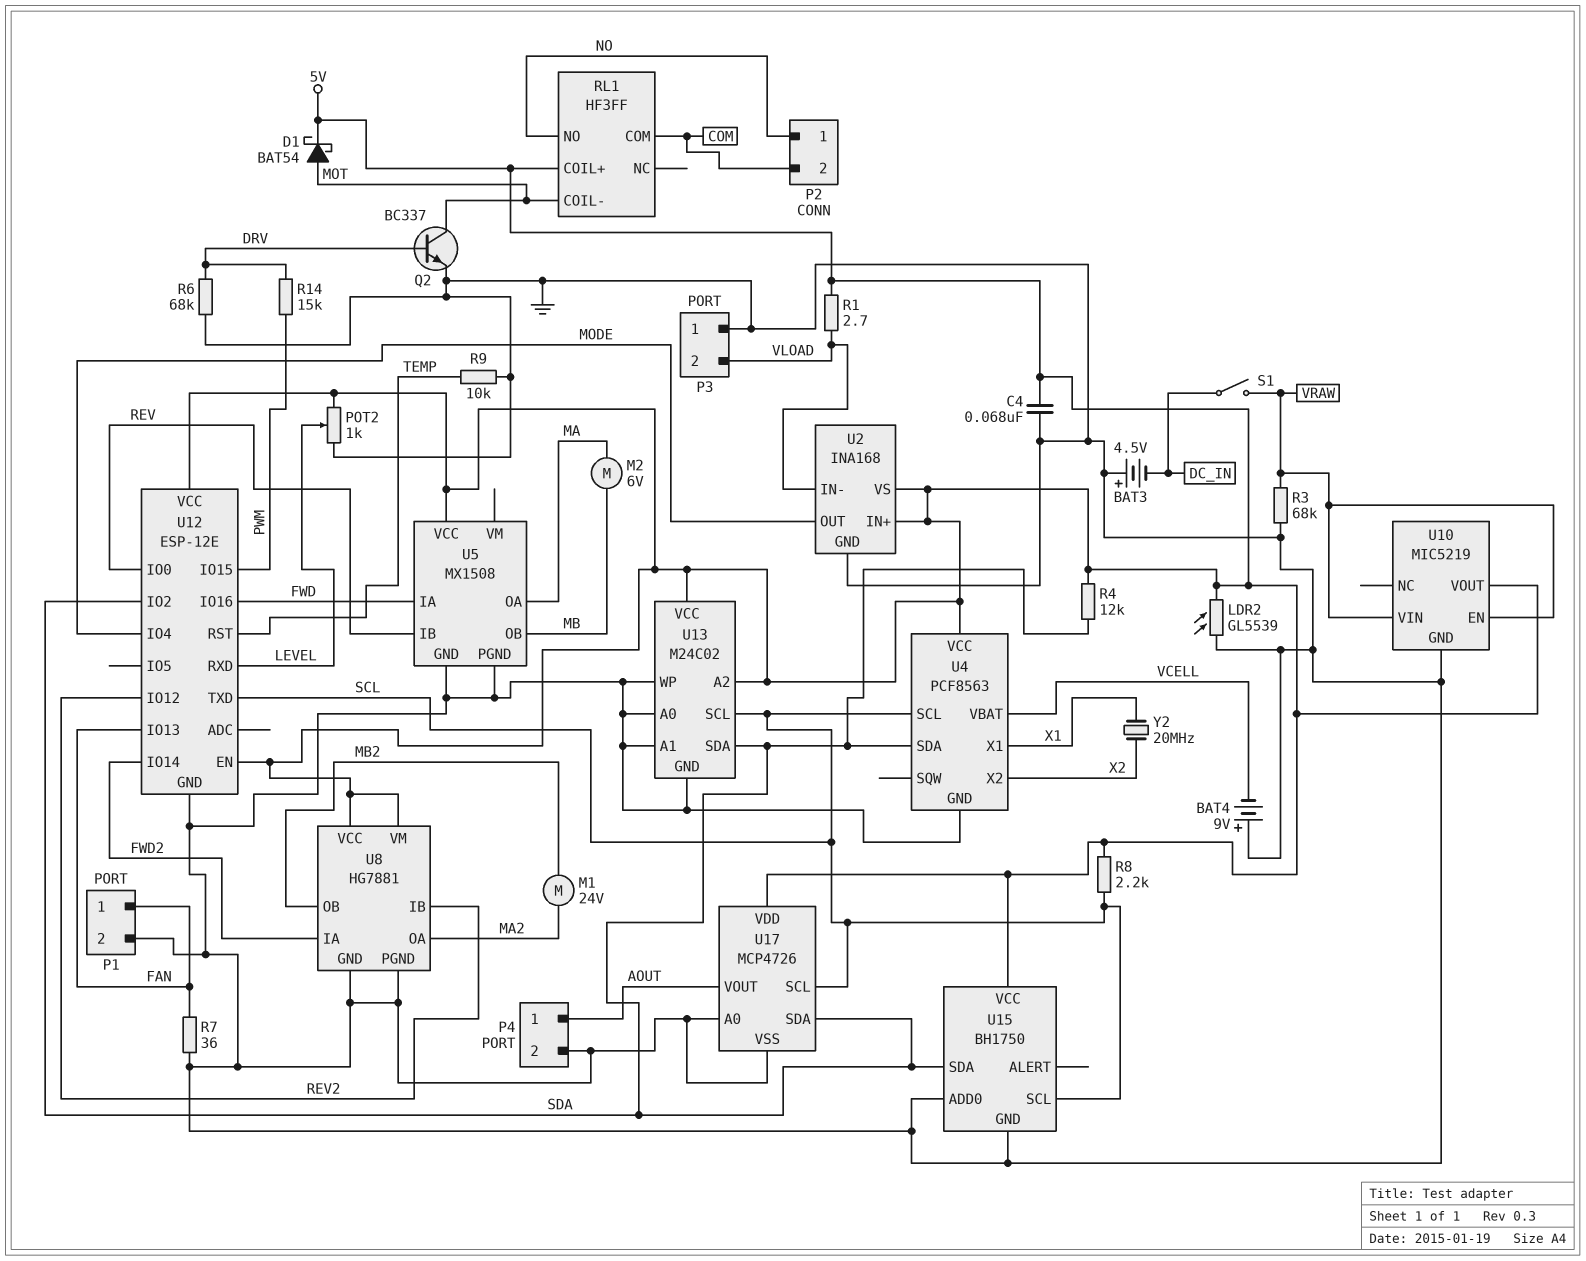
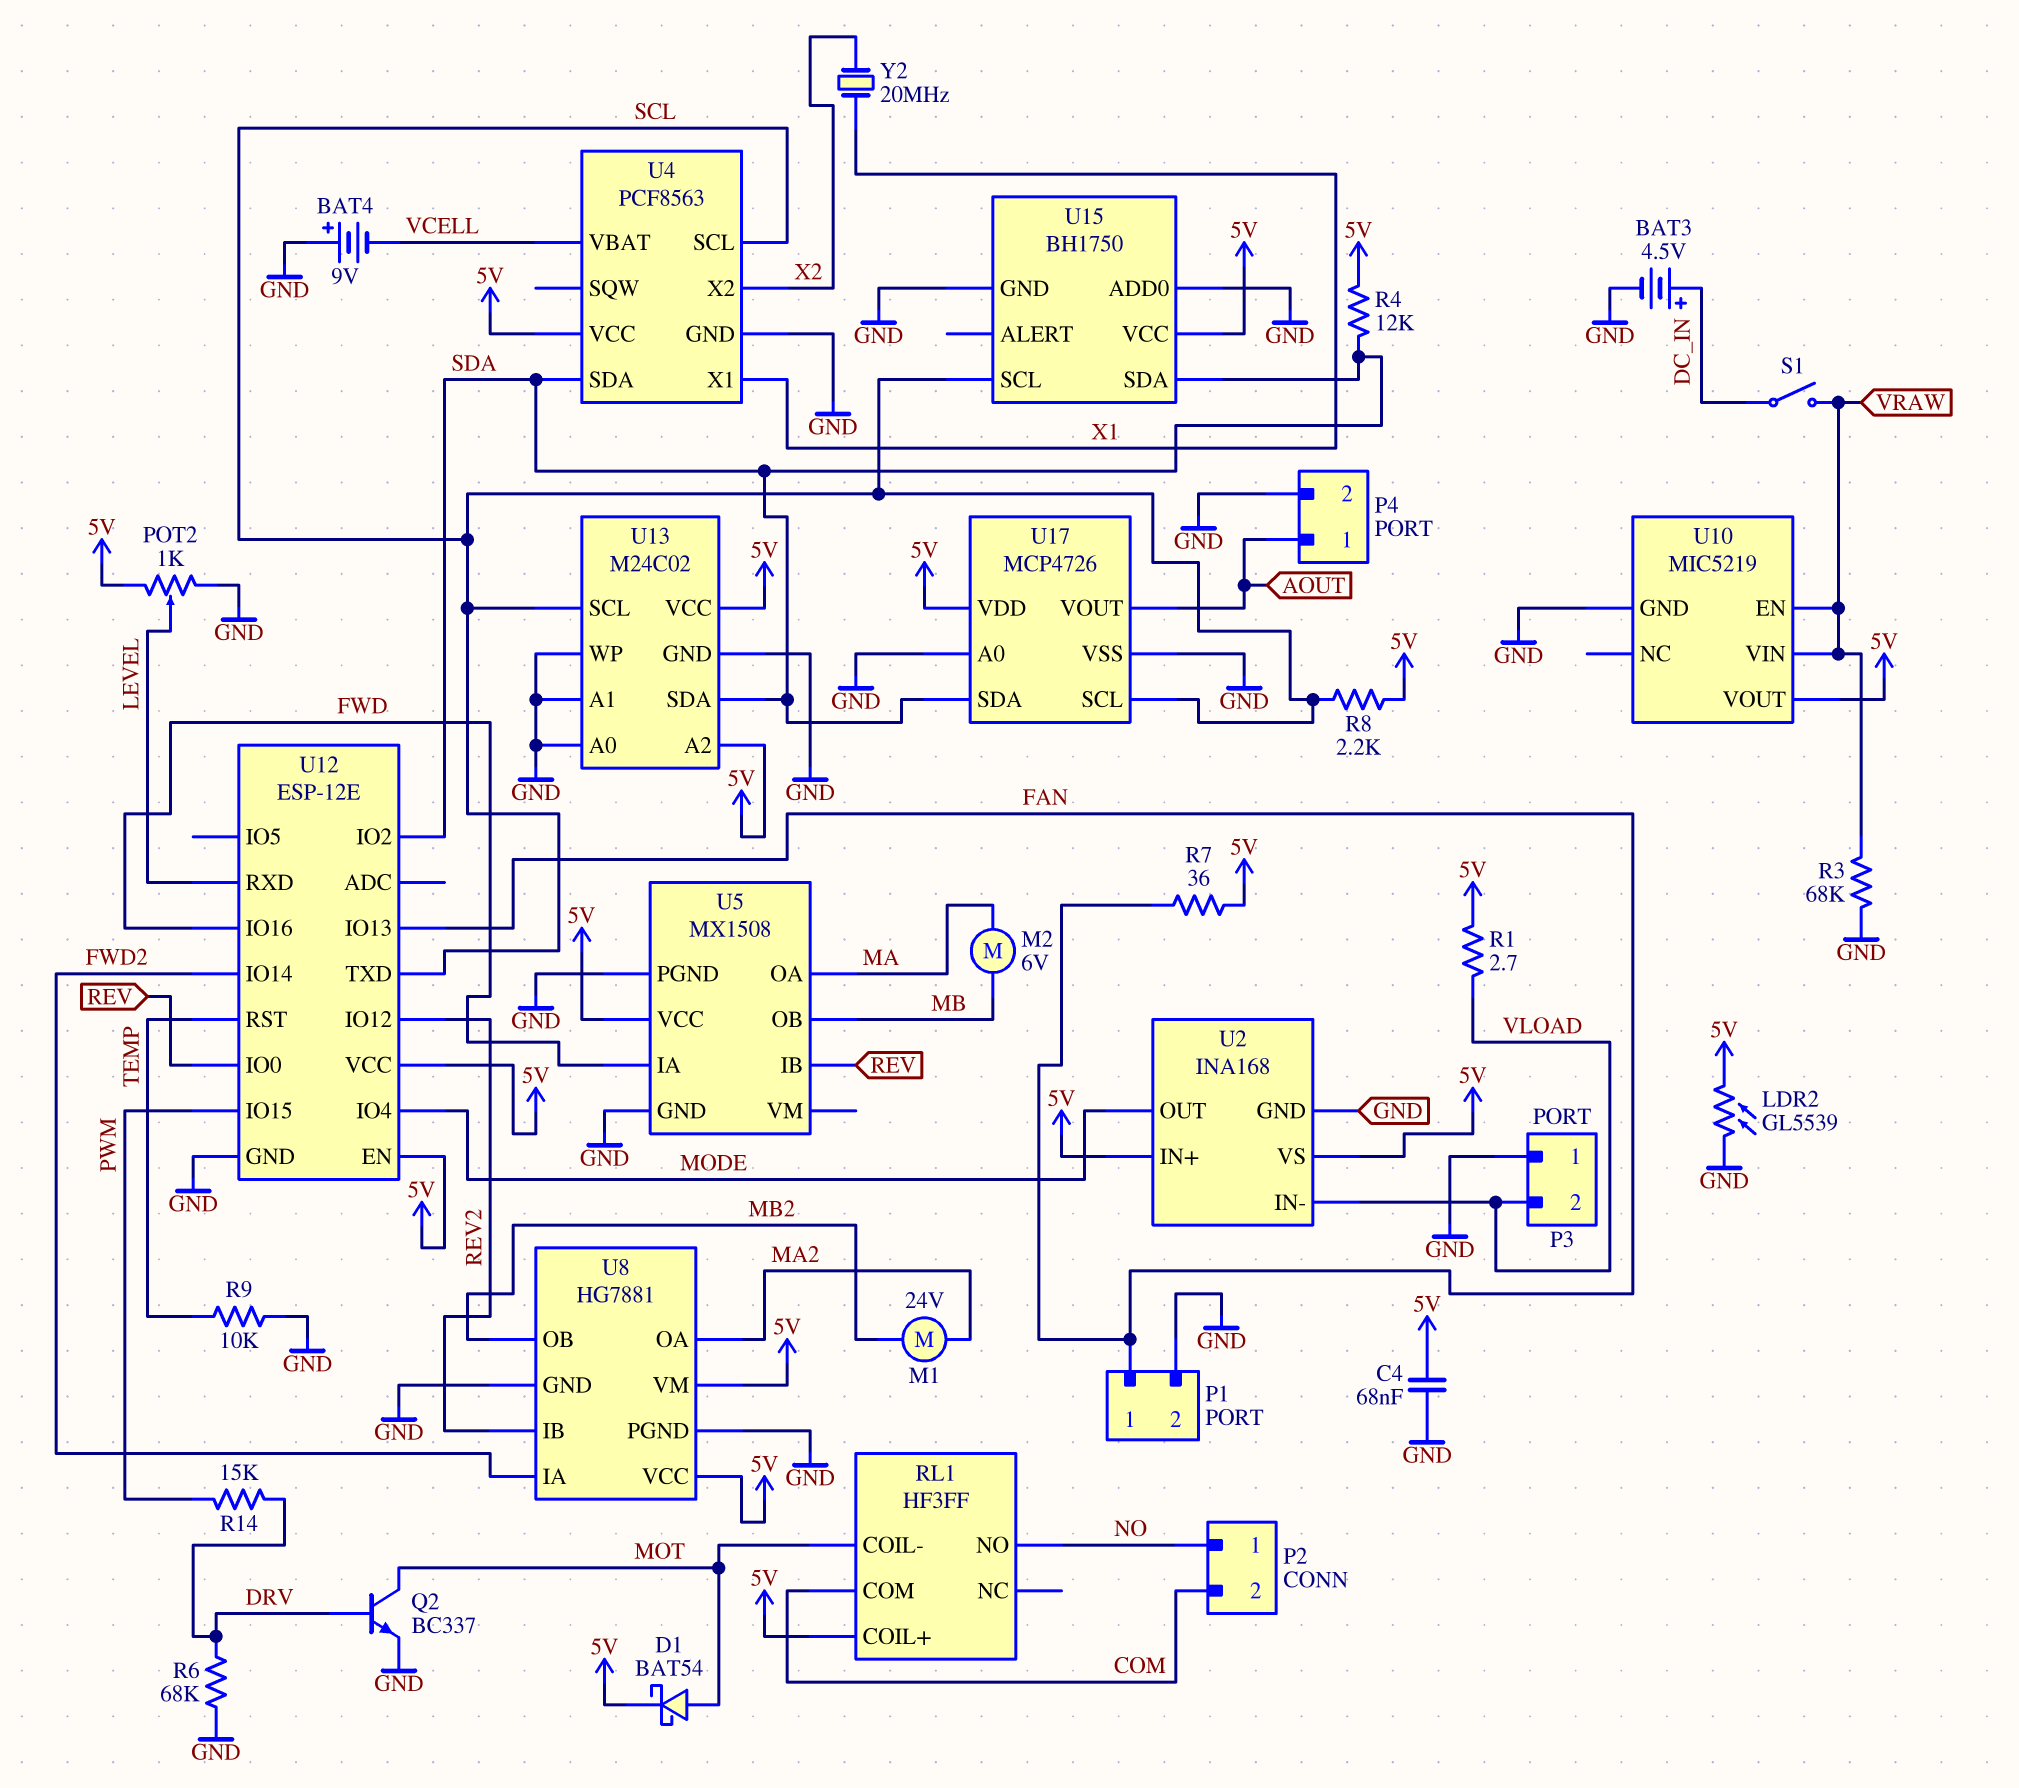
BAT3: 4.5V (plus GND, minus DC_IN) -> 4.5V (plus DC_IN, minus GND)
R7: 36 (FAN, GND) -> 36 (5V, FAN)

